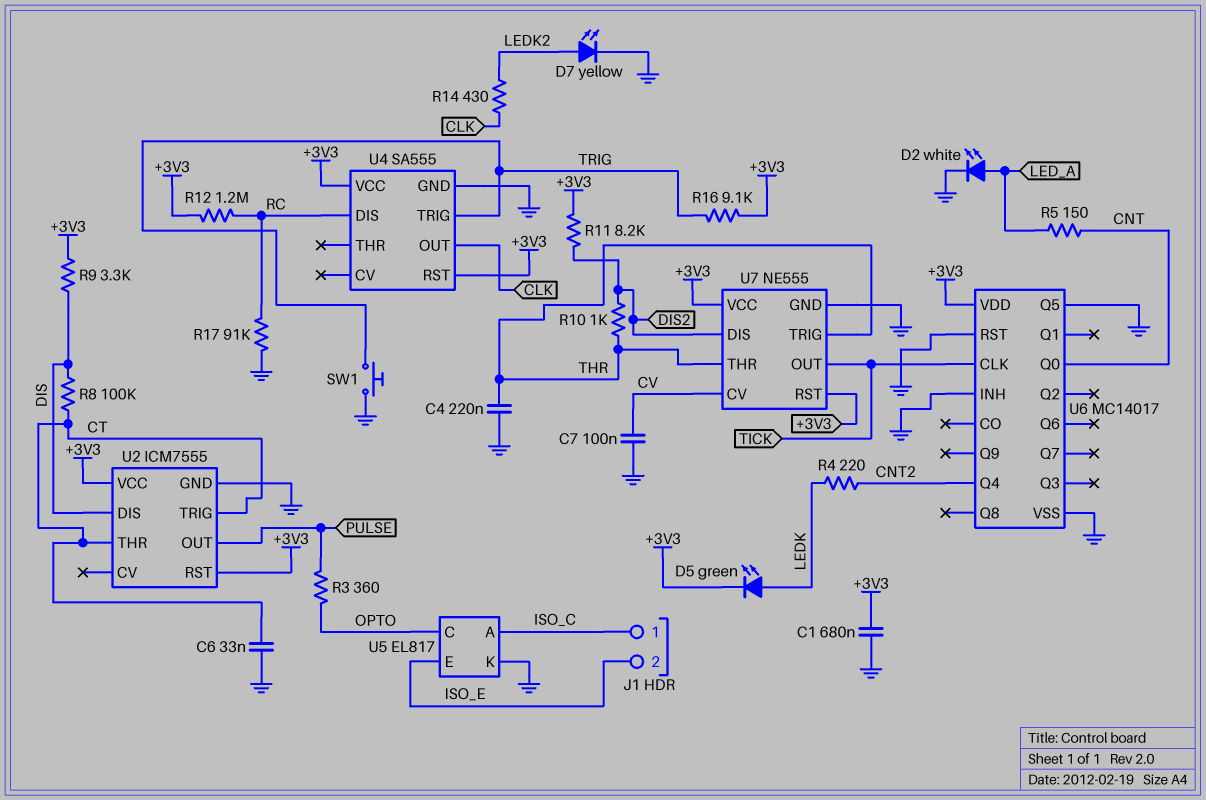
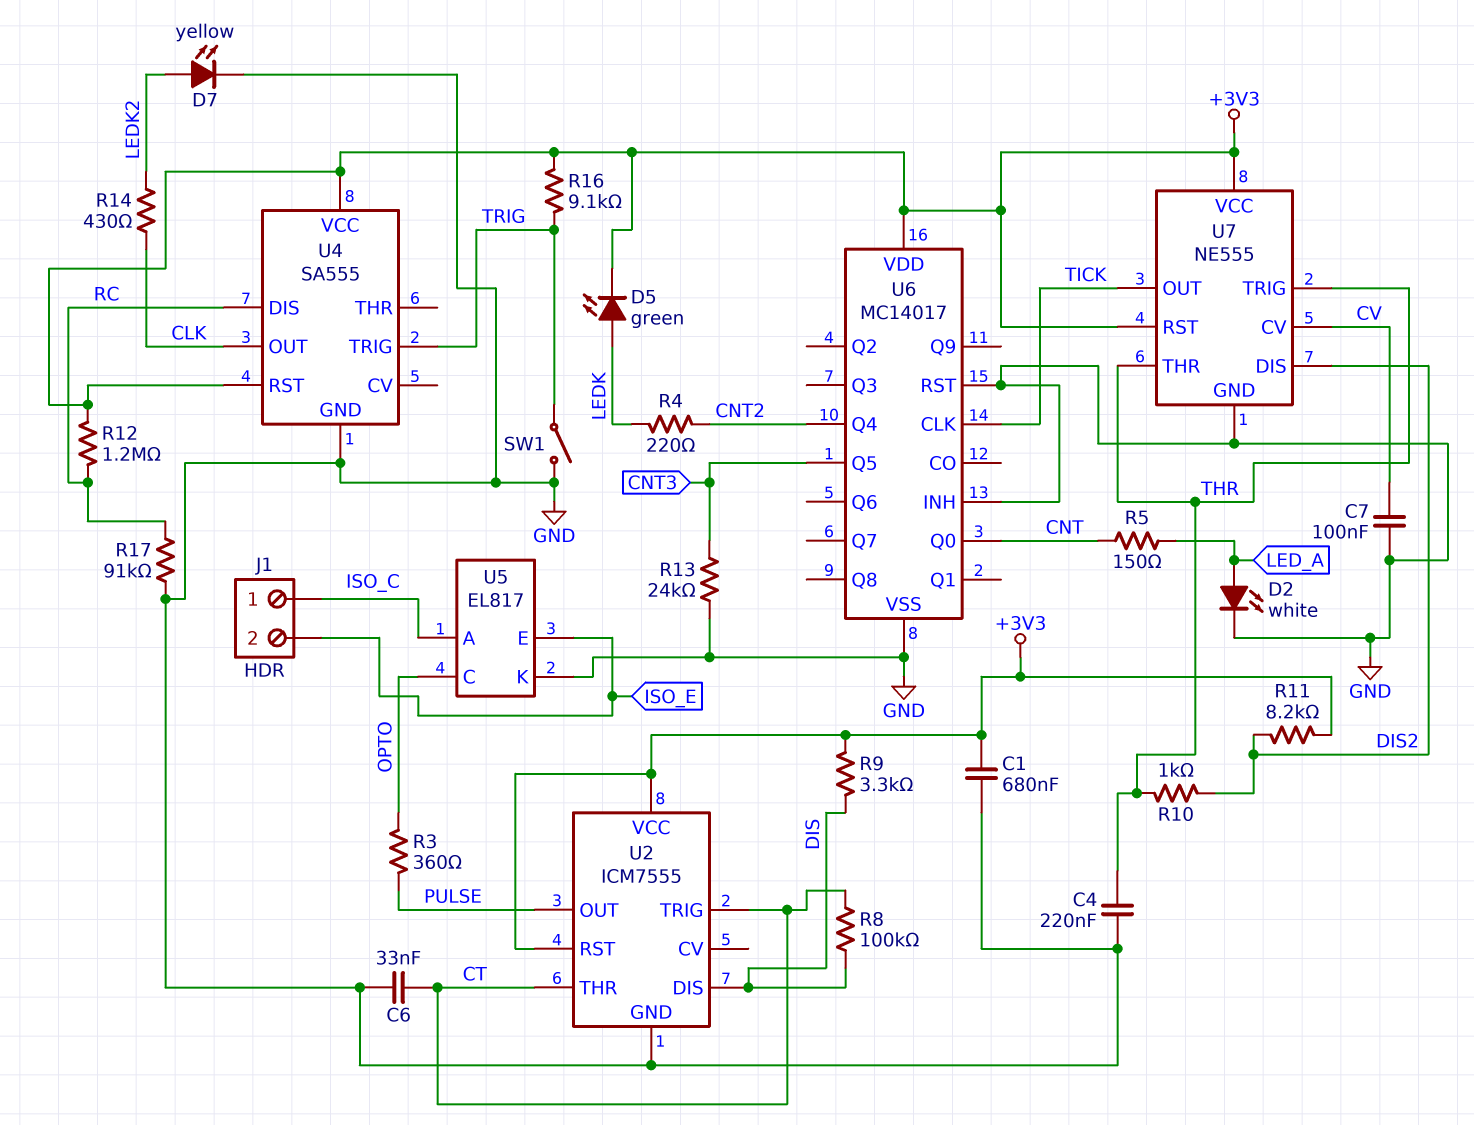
R13: none -> 24k (CNT3, GND)
SW1: button (GND, TRIG) -> switch (GND, TRIG)
U6 pin Q5: GND -> CNT3

